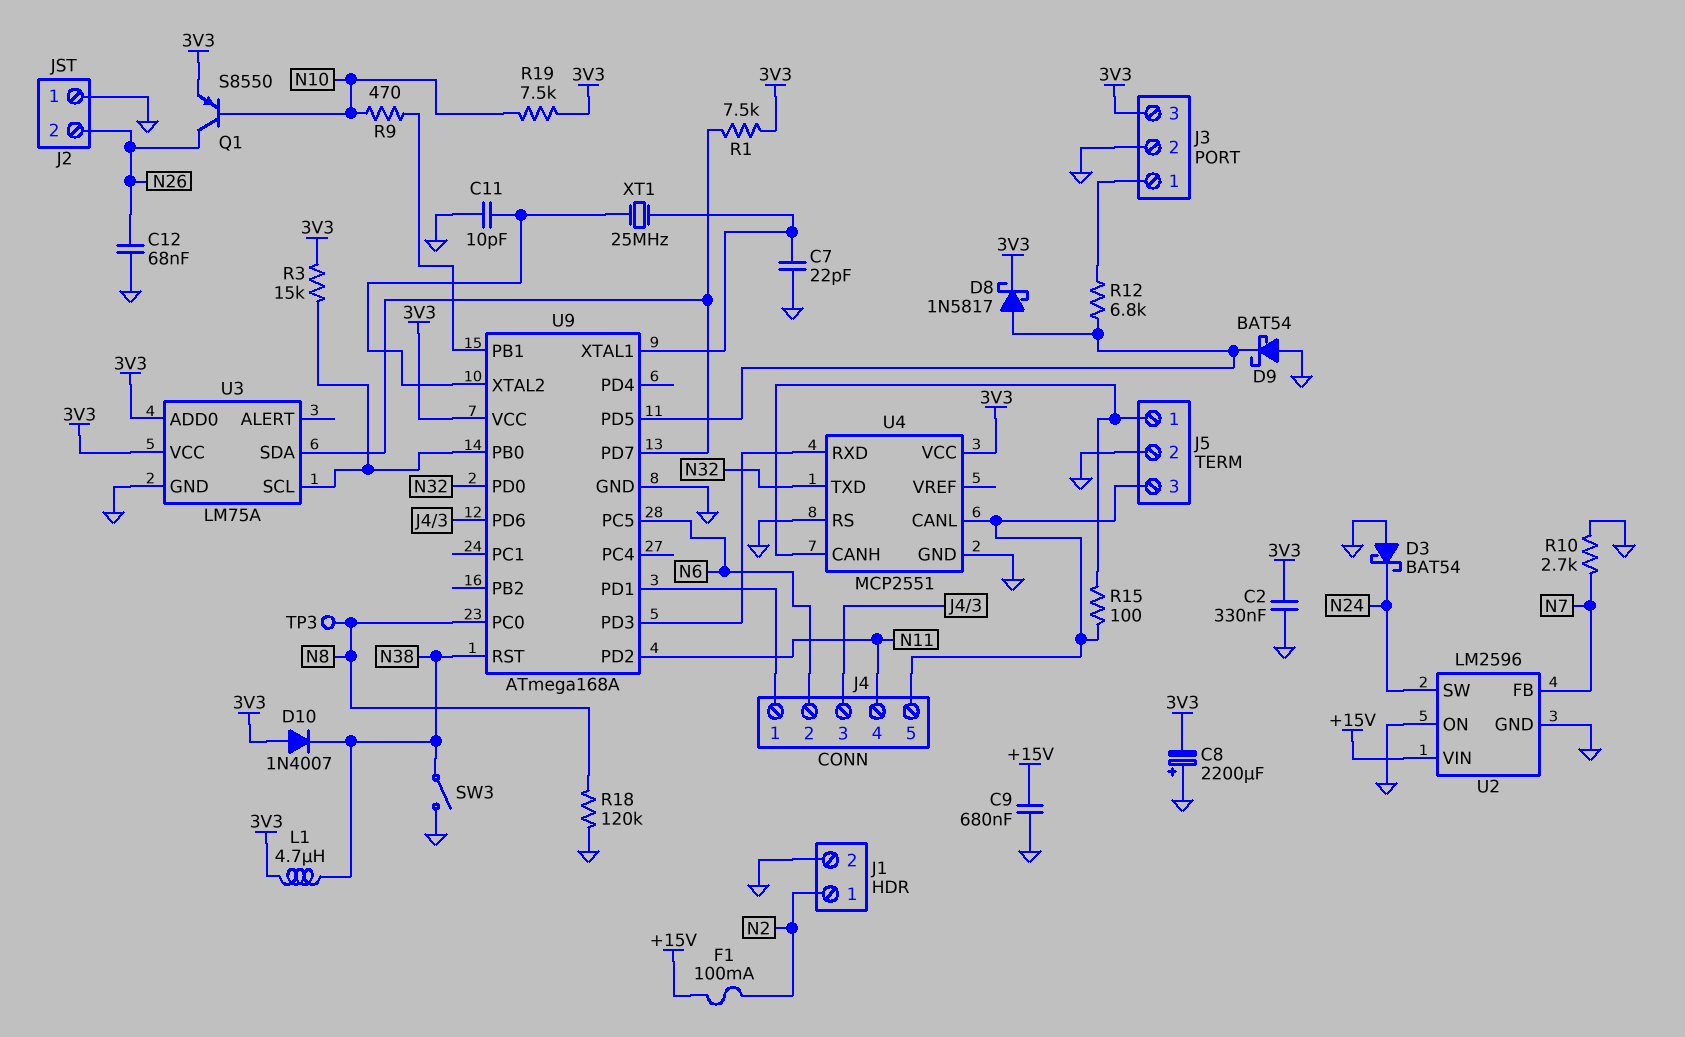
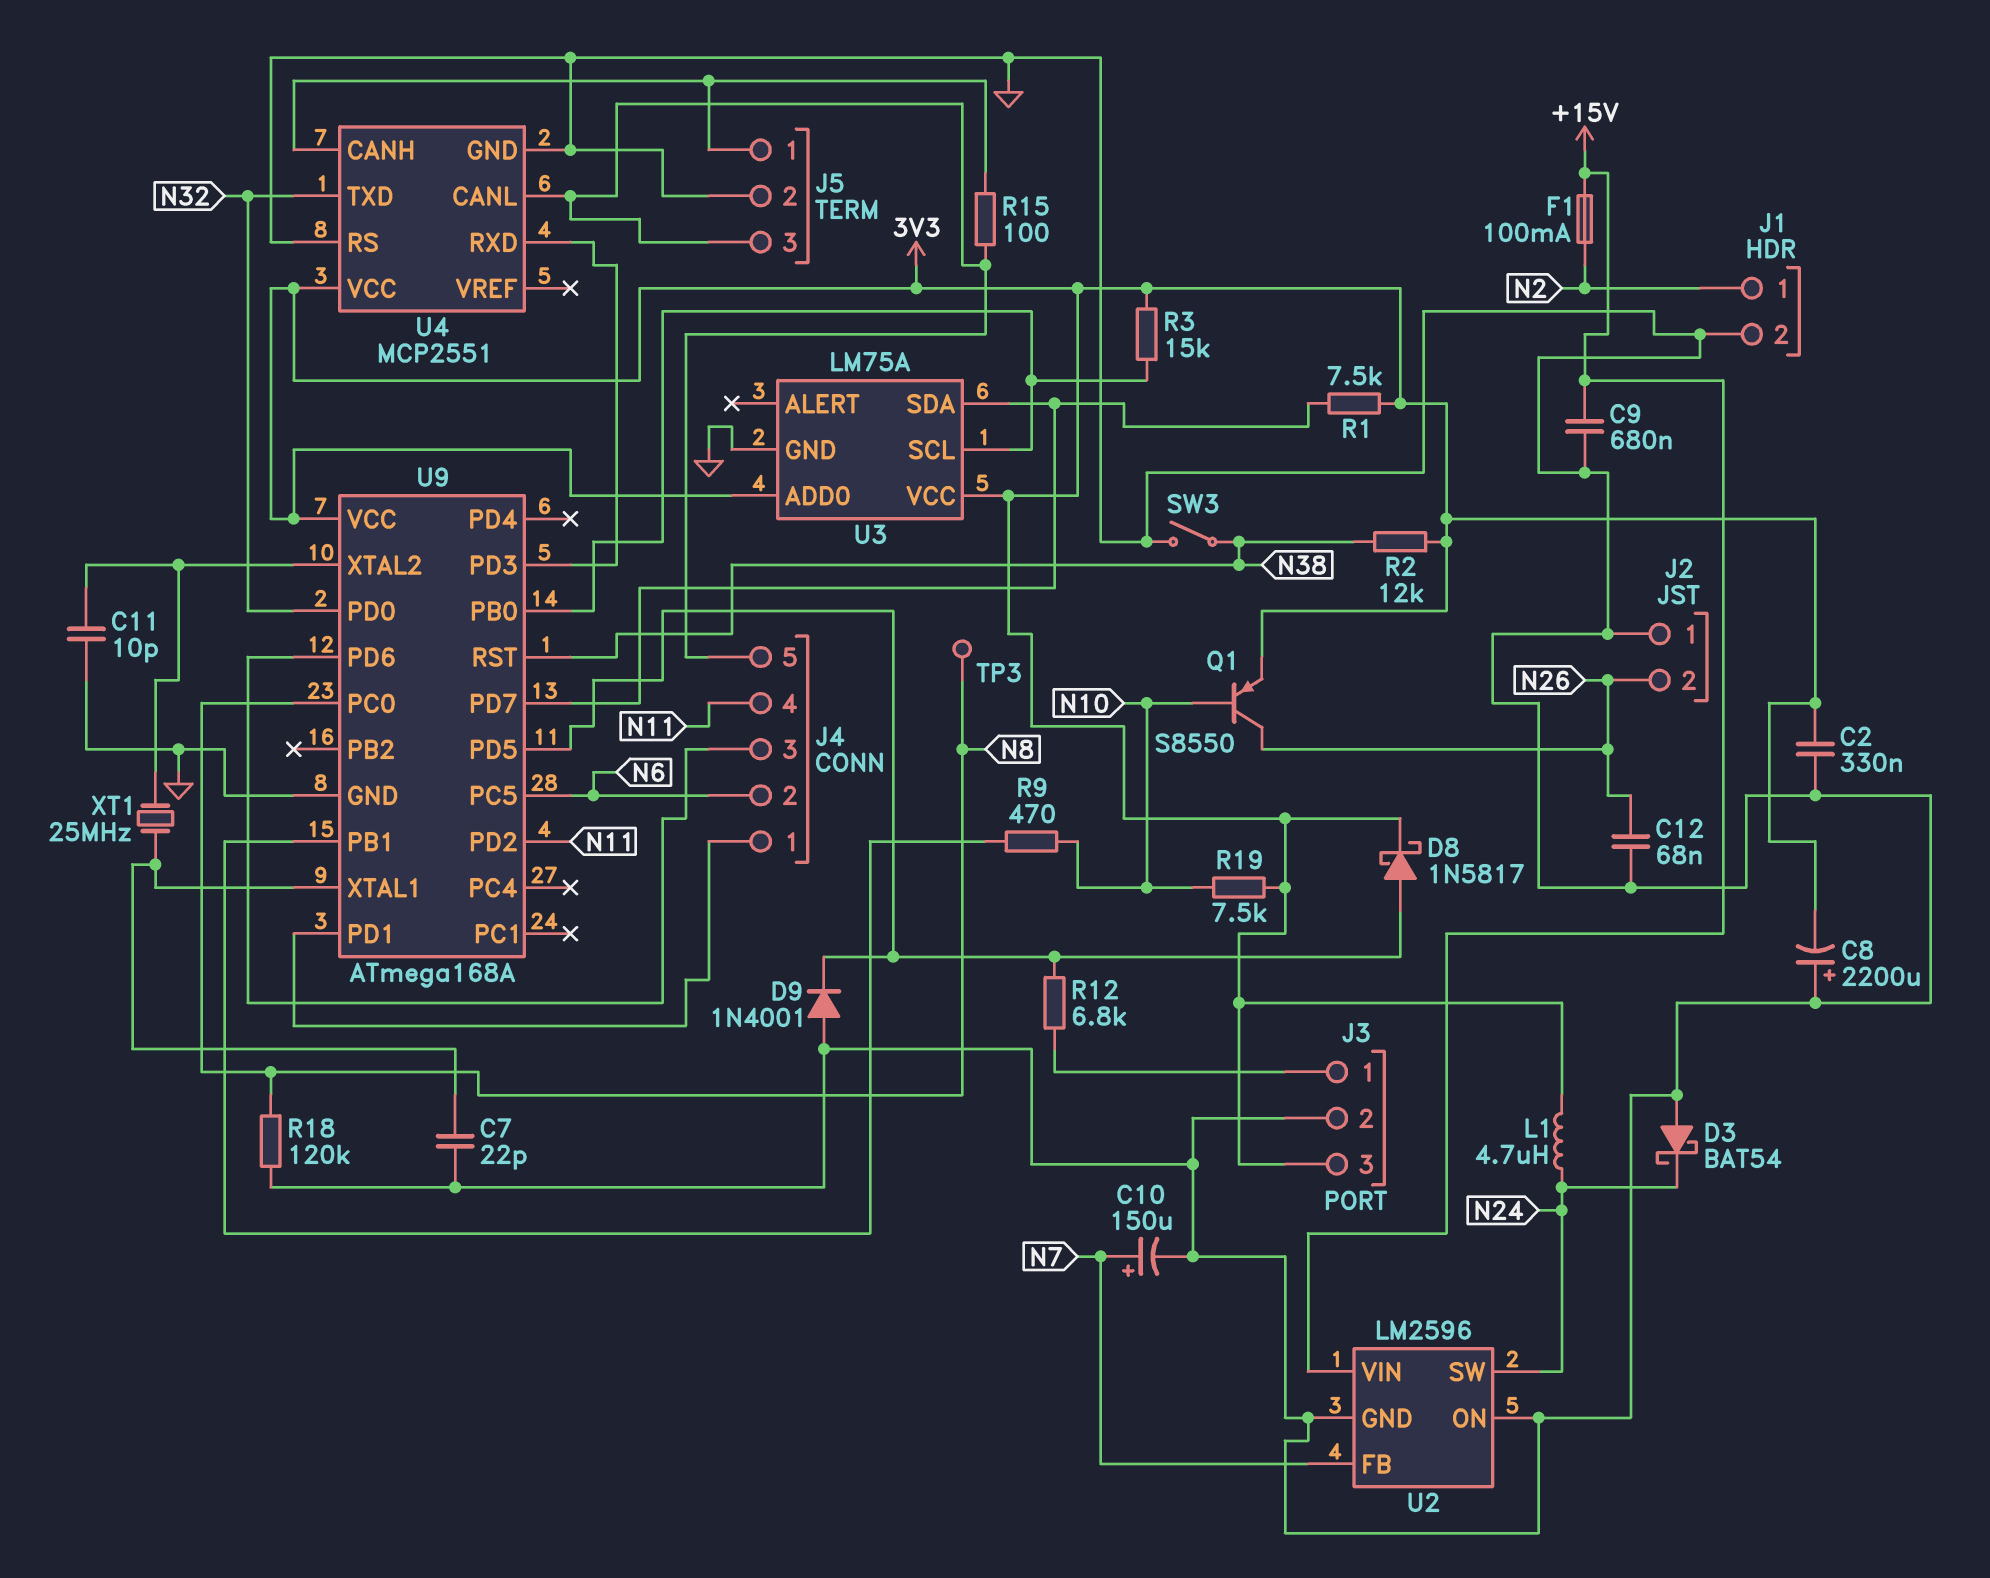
C10: none -> 150uF (plus N7, minus GND)
D9: schottky BAT54 (A GND, K U9/PD5) -> diode 1N4001 (A GND, K U9/PD5)
D10: diode 1N4007 (A 3V3, K N38) -> none
L1: 4.7uH (3V3, N38) -> 4.7uH (3V3, N24)
R2: none -> 12k (3V3, N38)
R10: 2.7k (GND, N7) -> none

